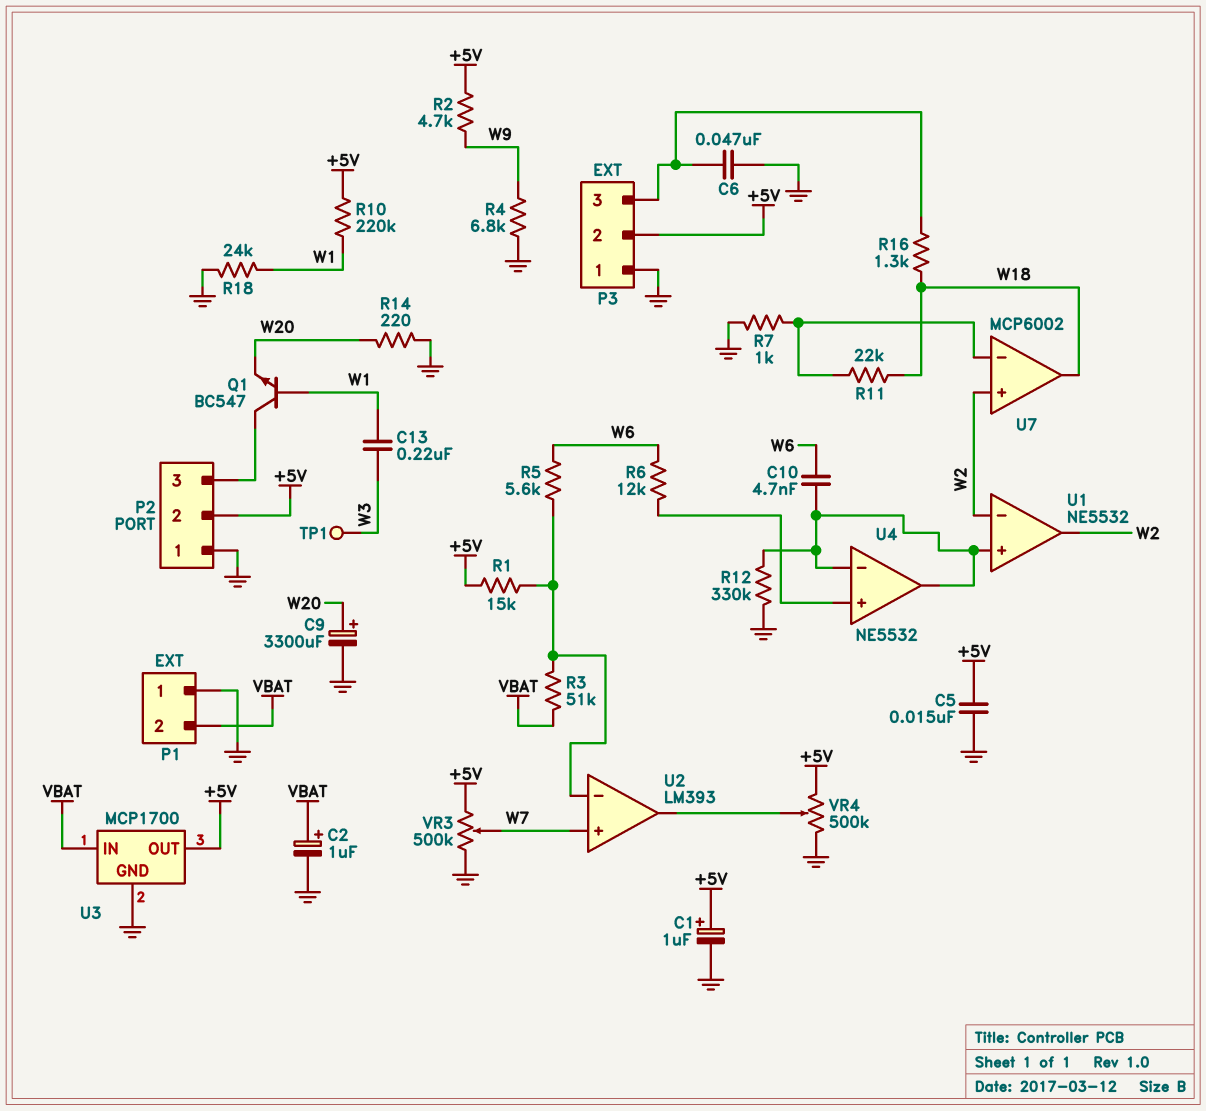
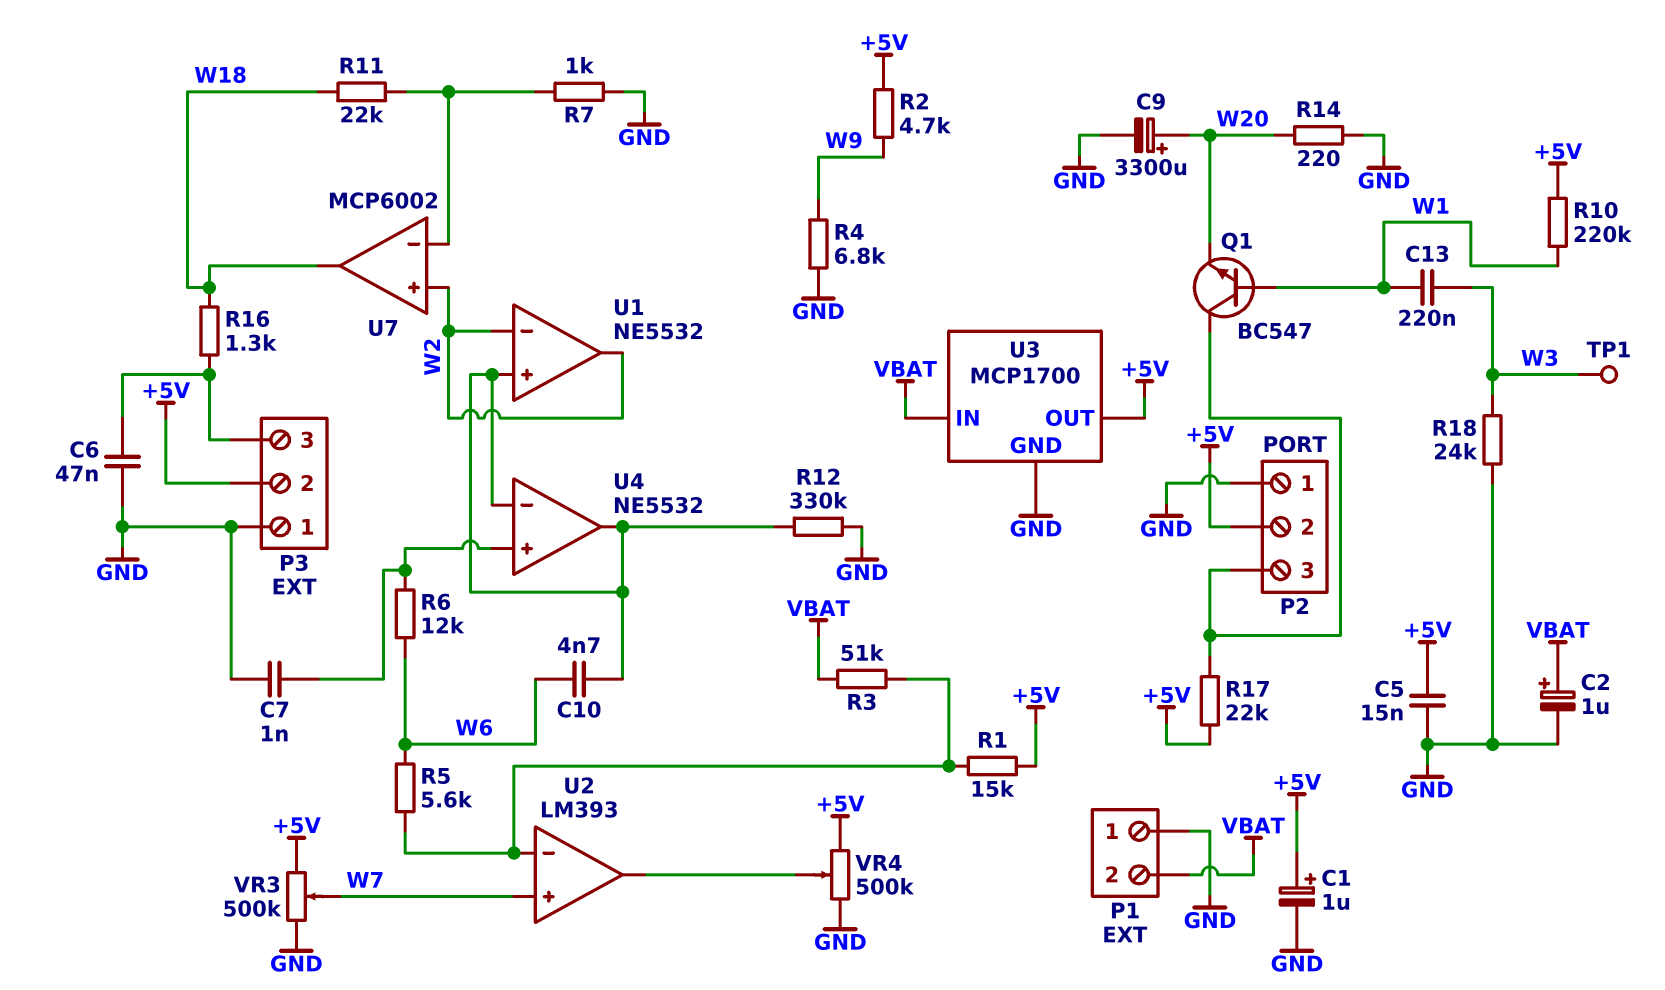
C7: none -> 1nF (GND, U4/in+)
R17: none -> 22k (+5V, P2/3)
R18: 24k (GND, W1) -> 24k (GND, W3)

